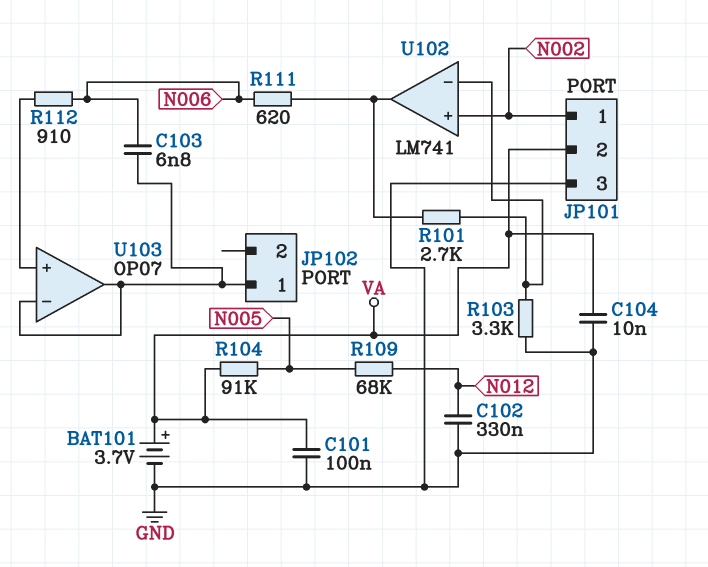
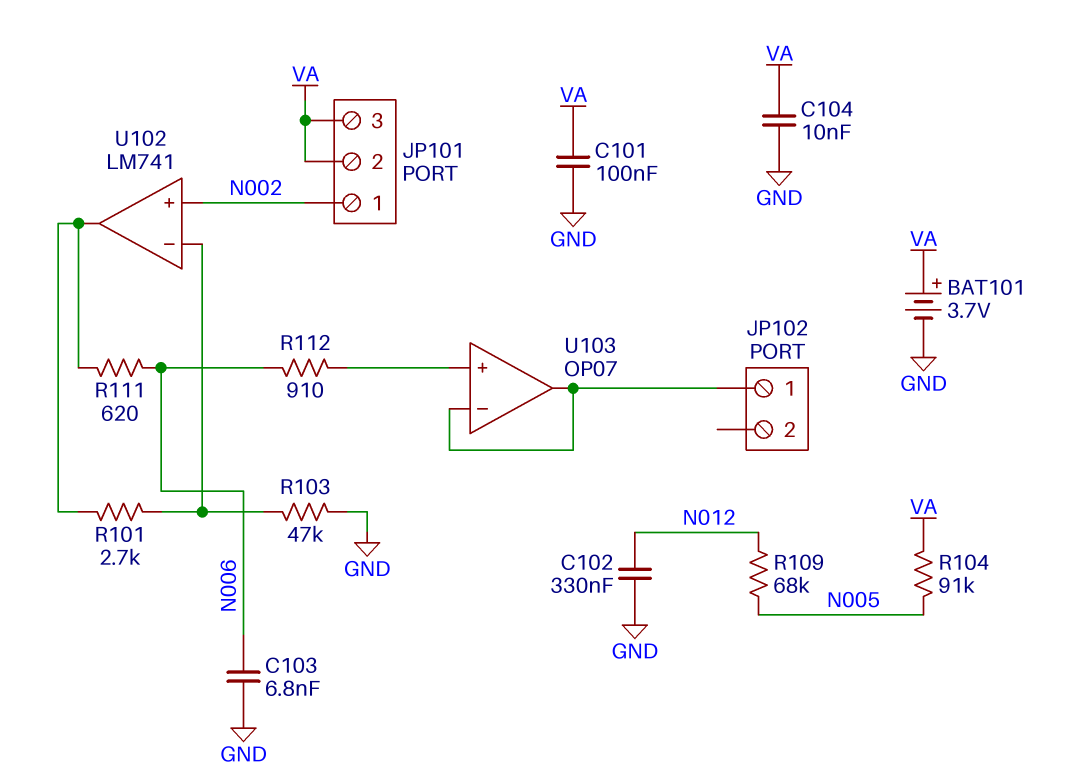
C103: 6.8nF (JP102/1, N006) -> 6.8nF (GND, N006)
JP101 pin 3: GND -> VA
R103: 3.3k (GND, U102/in-) -> 47k (GND, U102/in-)

